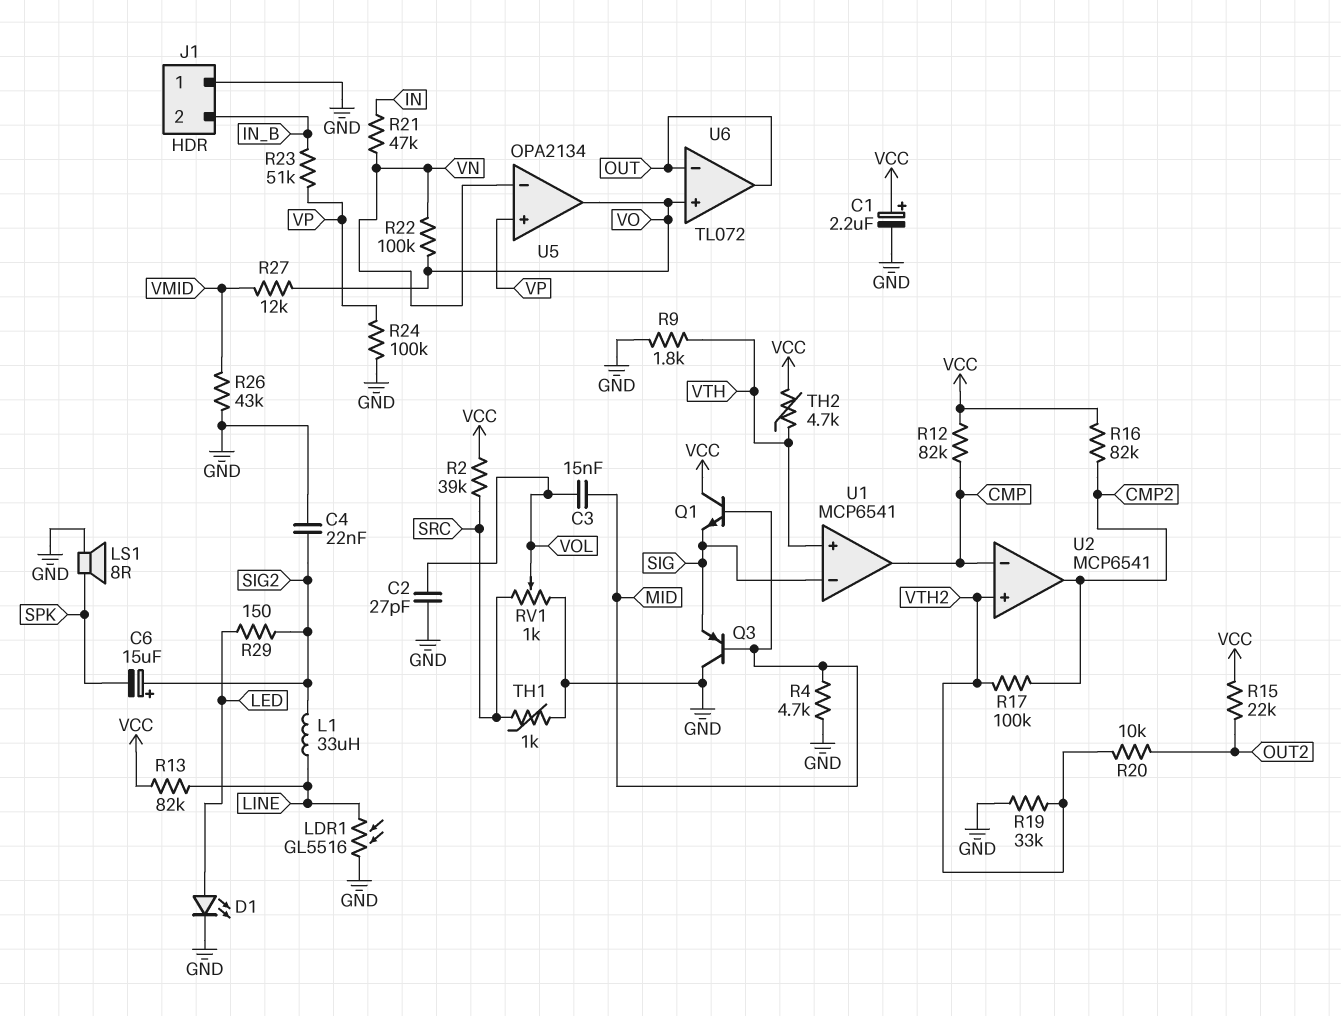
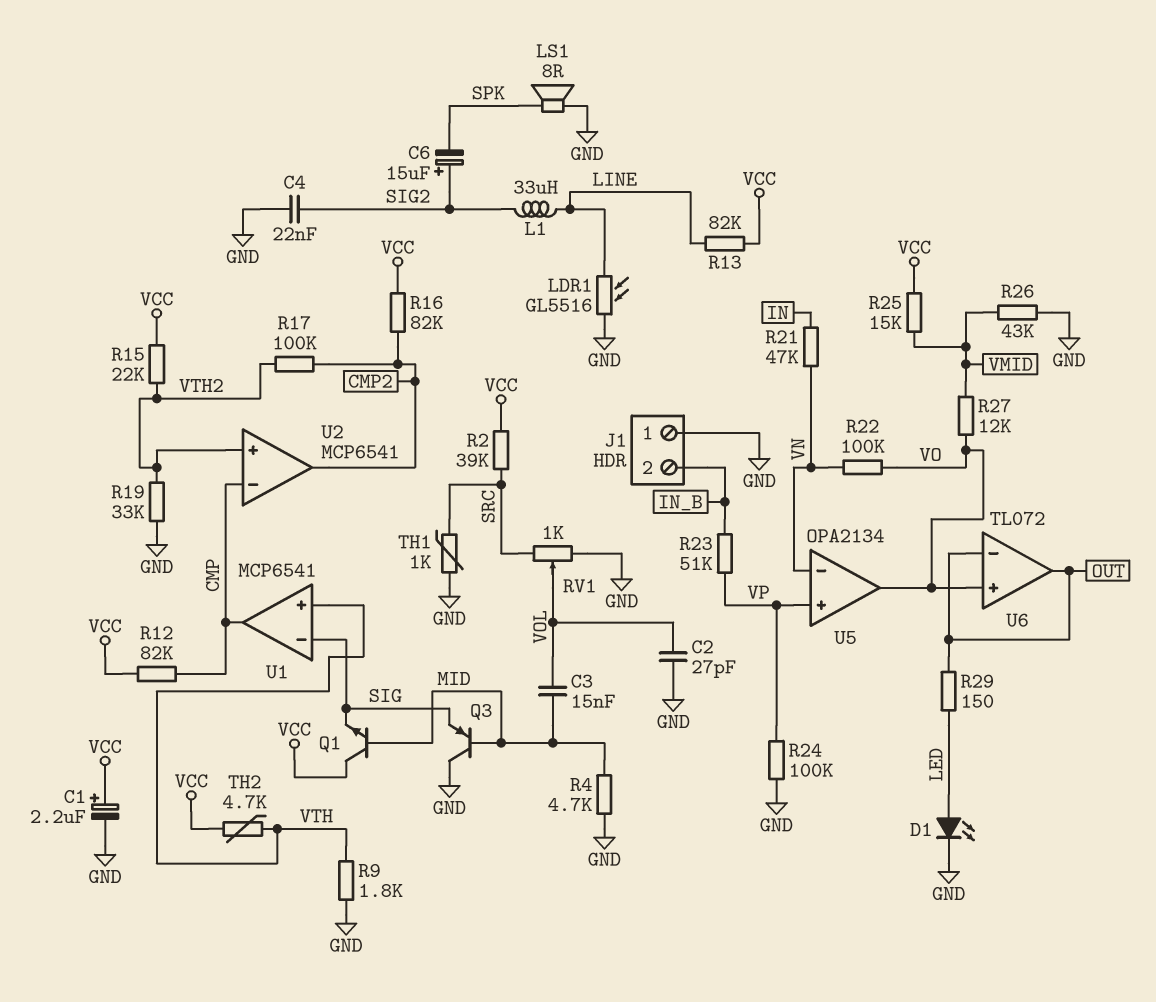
R15: 22k (OUT2, VCC) -> 22k (VCC, VTH2)
R20: 10k (OUT2, VTH2) -> none
R25: none -> 15k (VCC, VMID)
R29: 150 (LED, SIG2) -> 150 (LED, OUT)

